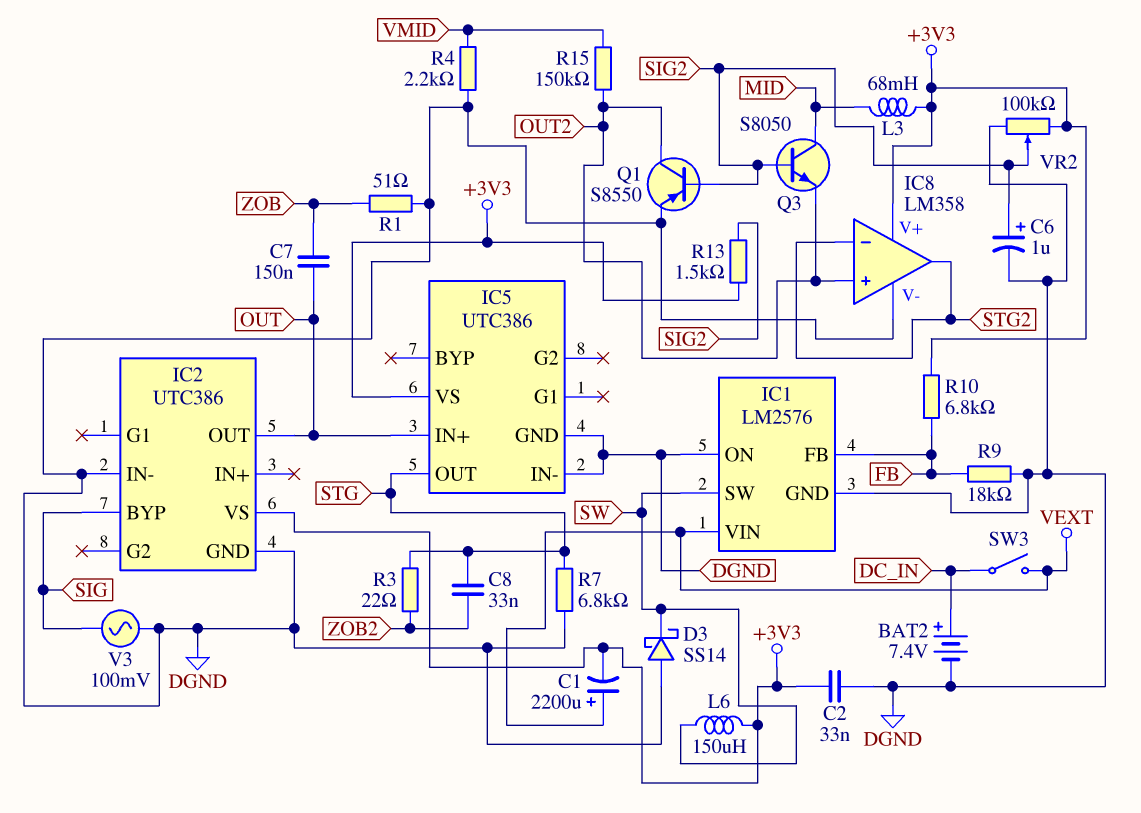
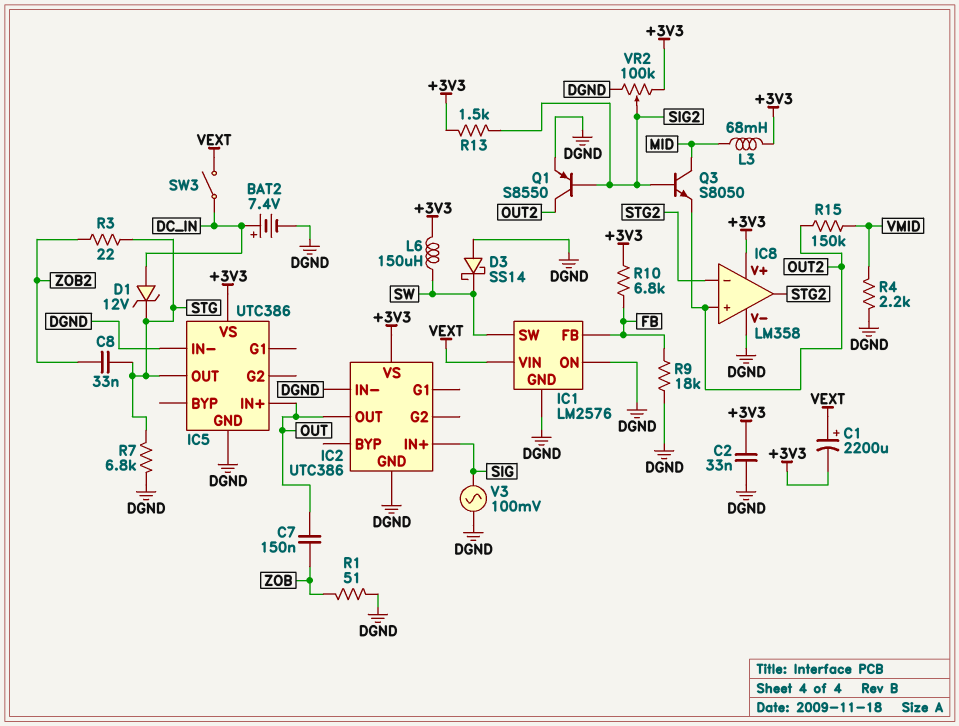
C6: 1uF (plus SIG2, minus DGND) -> none
D1: none -> zener 12V (A DC_IN, K STG)
IC2 pin BYP: SIG -> none
IC2 pin IN+: none -> SIG

